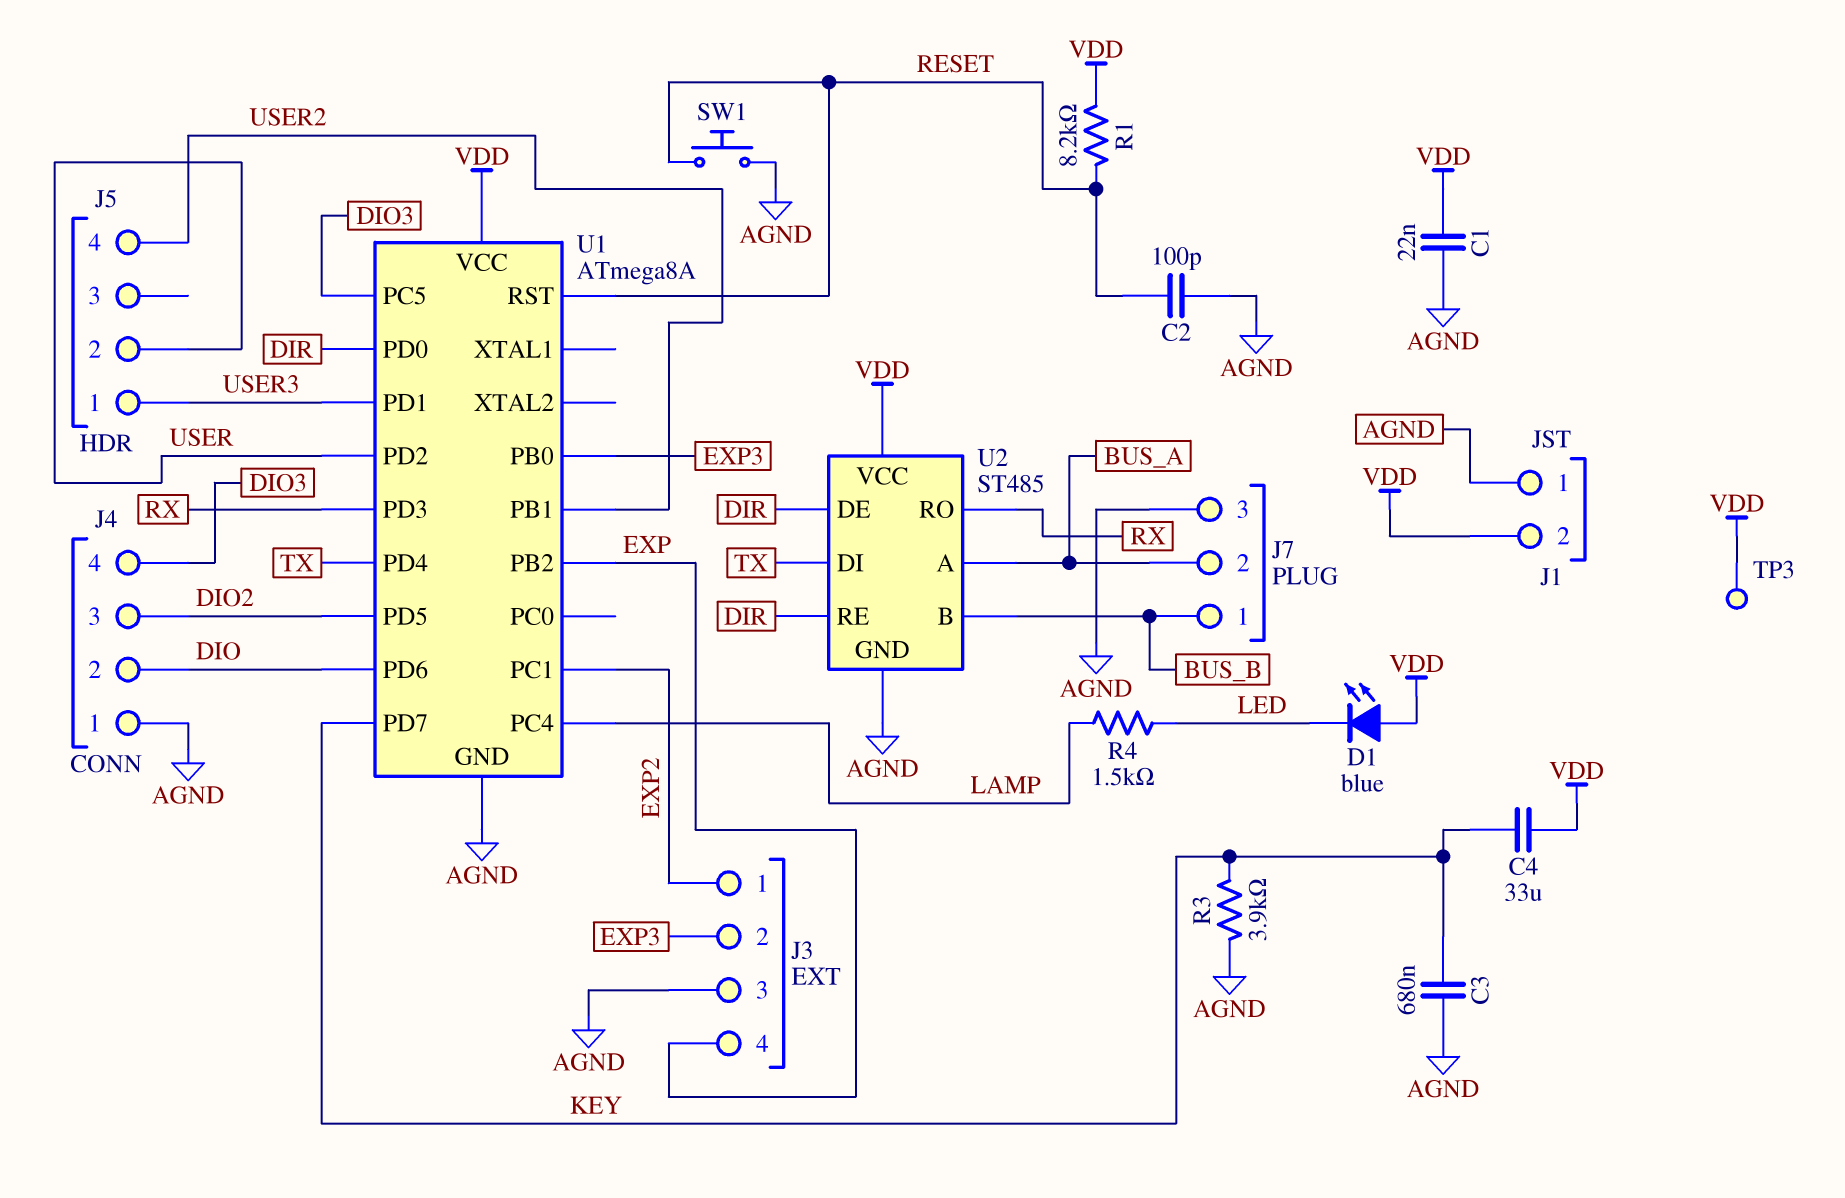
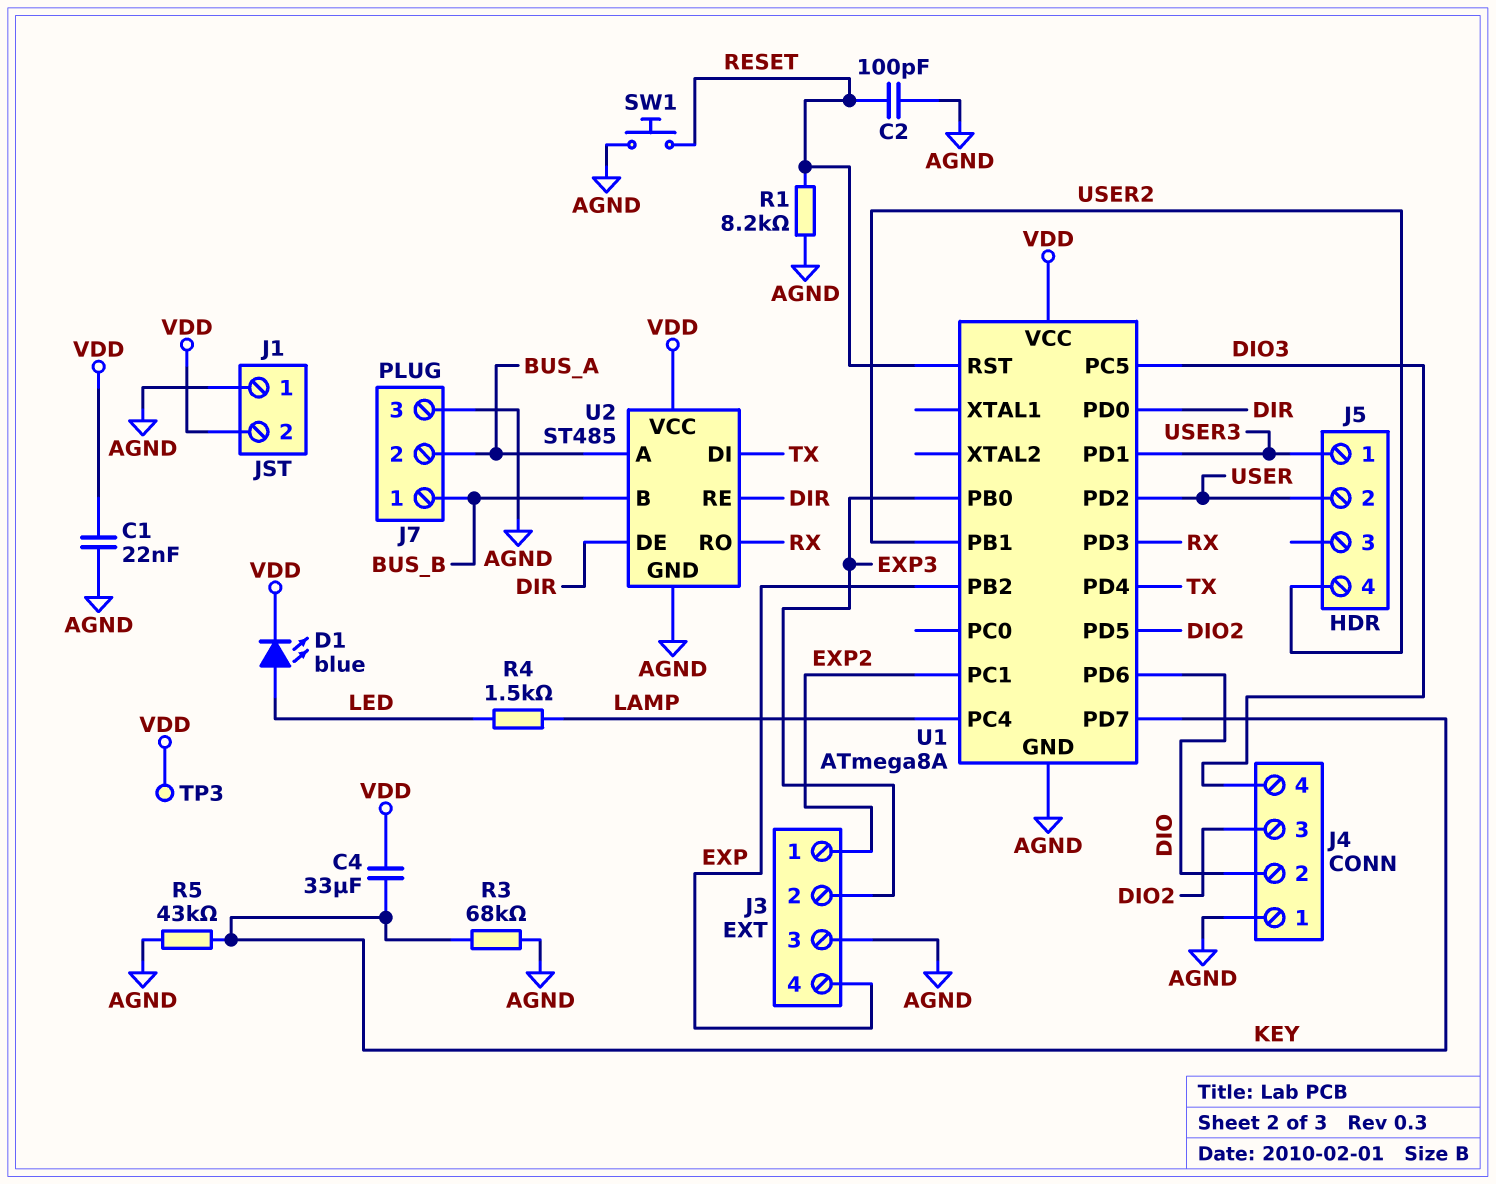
C3: 680nF (AGND, KEY) -> none
D1: LED blue (A VDD, K LED) -> LED blue (A LED, K VDD)
R1: 8.2k (RESET, VDD) -> 8.2k (AGND, RESET)
R3: 3.9k (AGND, KEY) -> 68k (AGND, KEY)
R5: none -> 43k (AGND, KEY)

